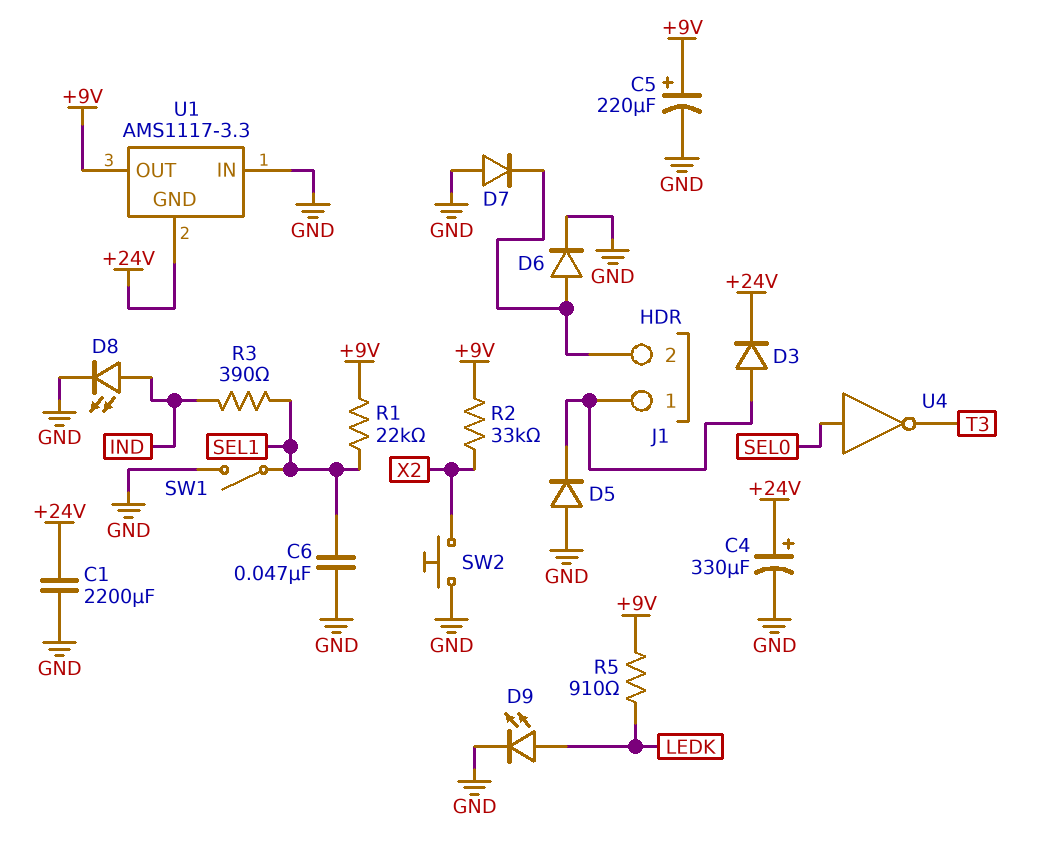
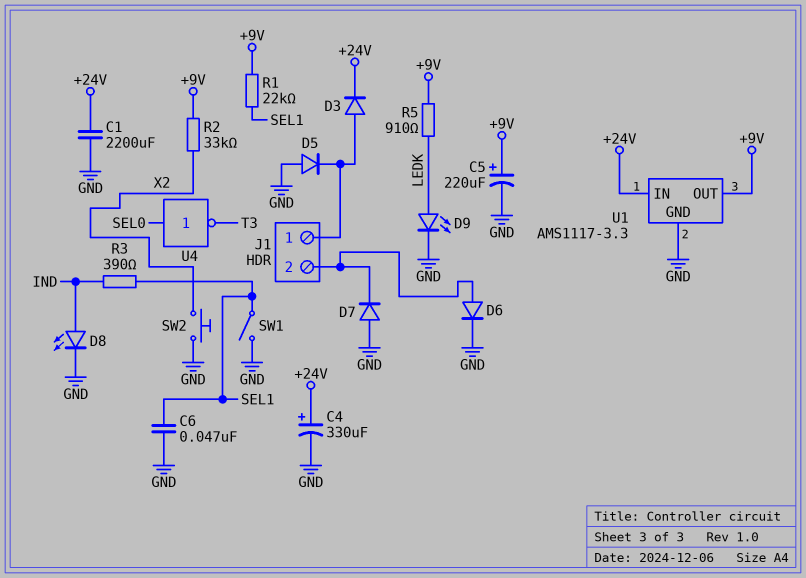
U1 pin GND: +24V -> GND
U1 pin IN: GND -> +24V

